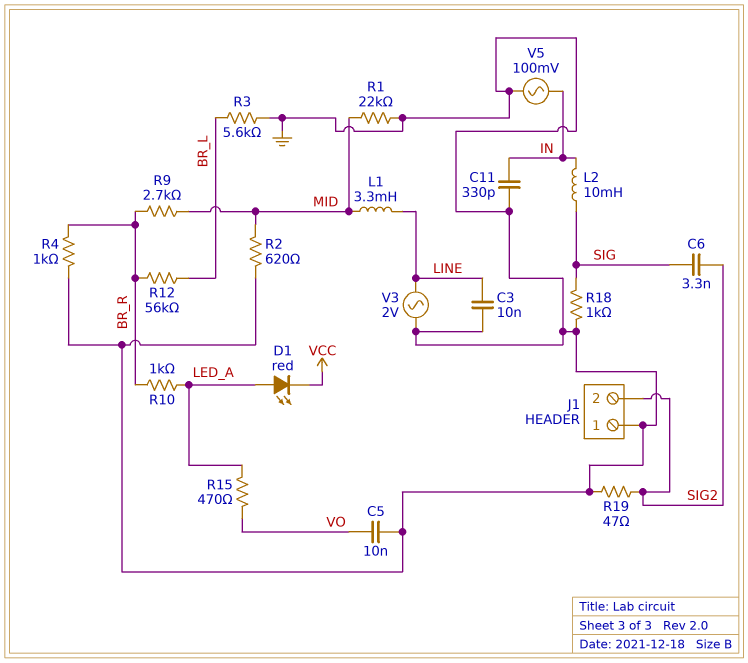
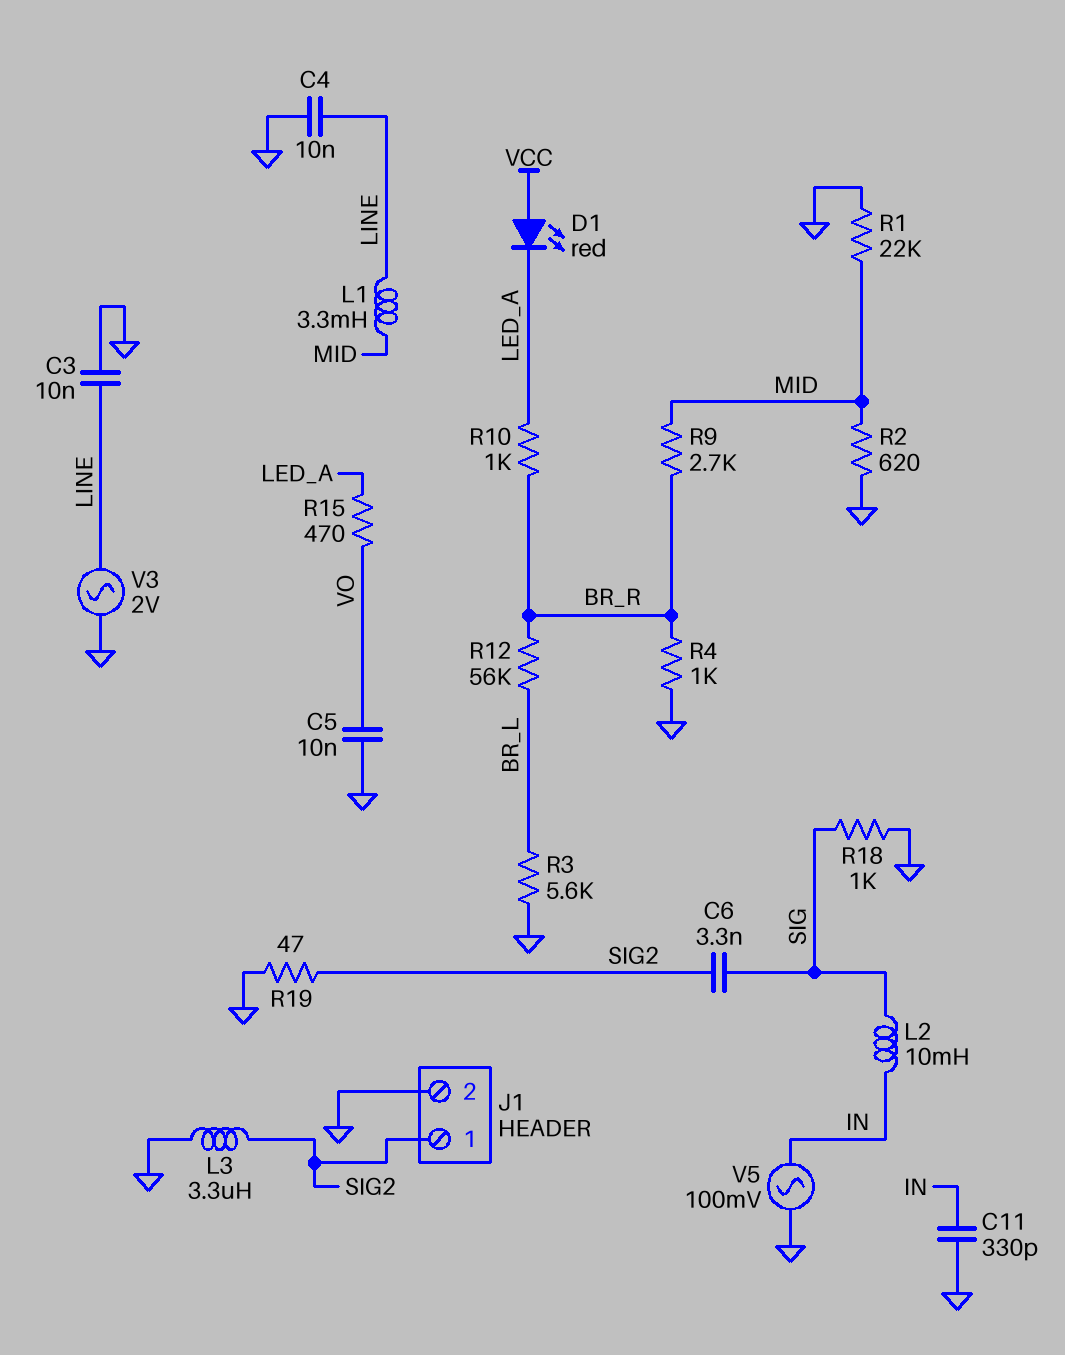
C4: none -> 10nF (GND, LINE)
D1: LED red (A LED_A, K VCC) -> LED red (A VCC, K LED_A)
J1 pin 1: GND -> SIG2
J1 pin 2: SIG2 -> GND
L3: none -> 3.3uH (GND, SIG2)

